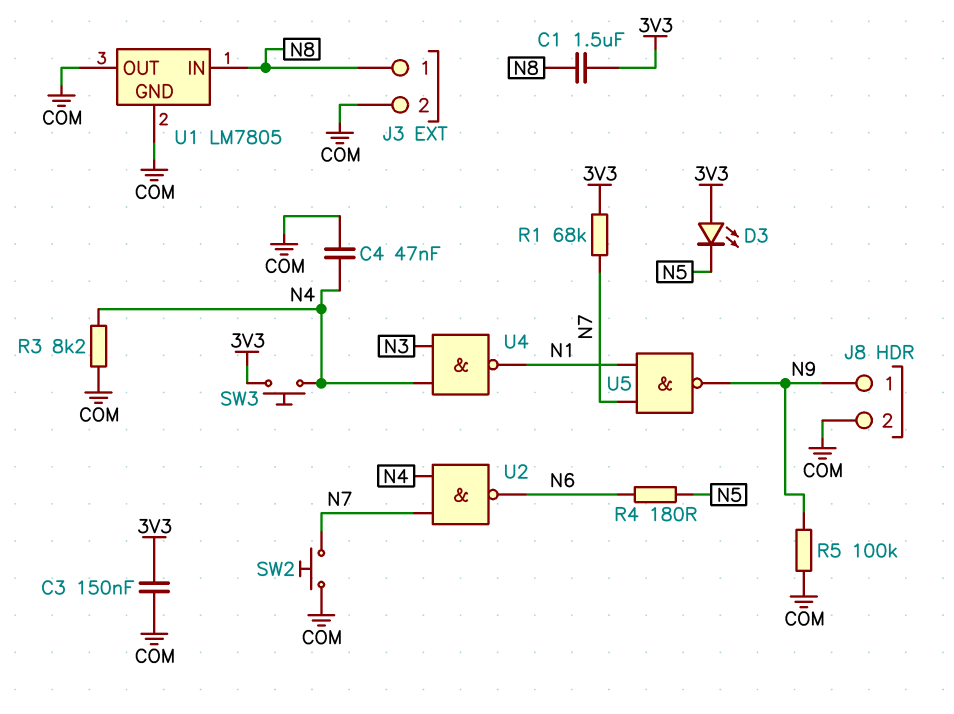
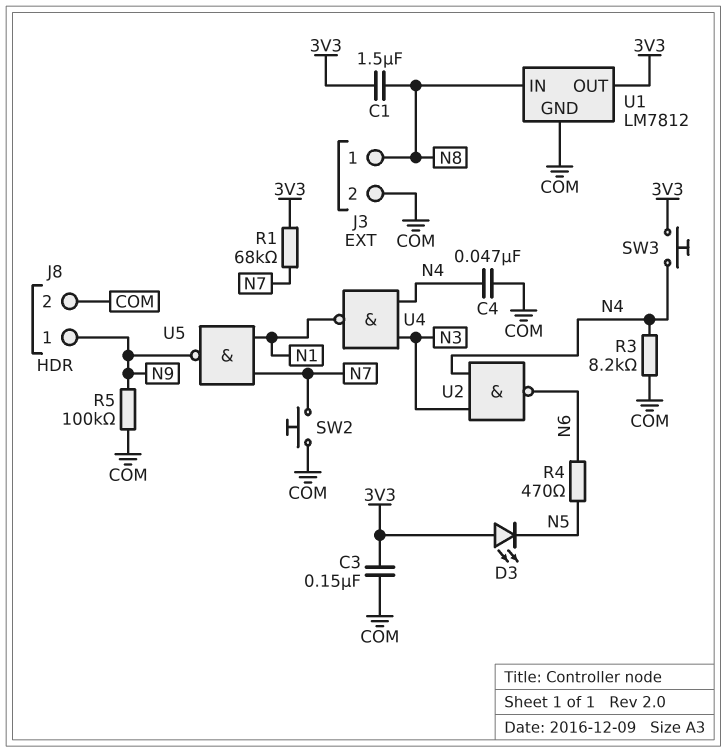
R4: 180 (N5, N6) -> 470 (N5, N6)
U1: LM7805 -> LM7812
U1 pin OUT: COM -> 3V3
U2: NAND (in N4, in N7, out N6) -> NAND (in N3, in N4, out N6)

